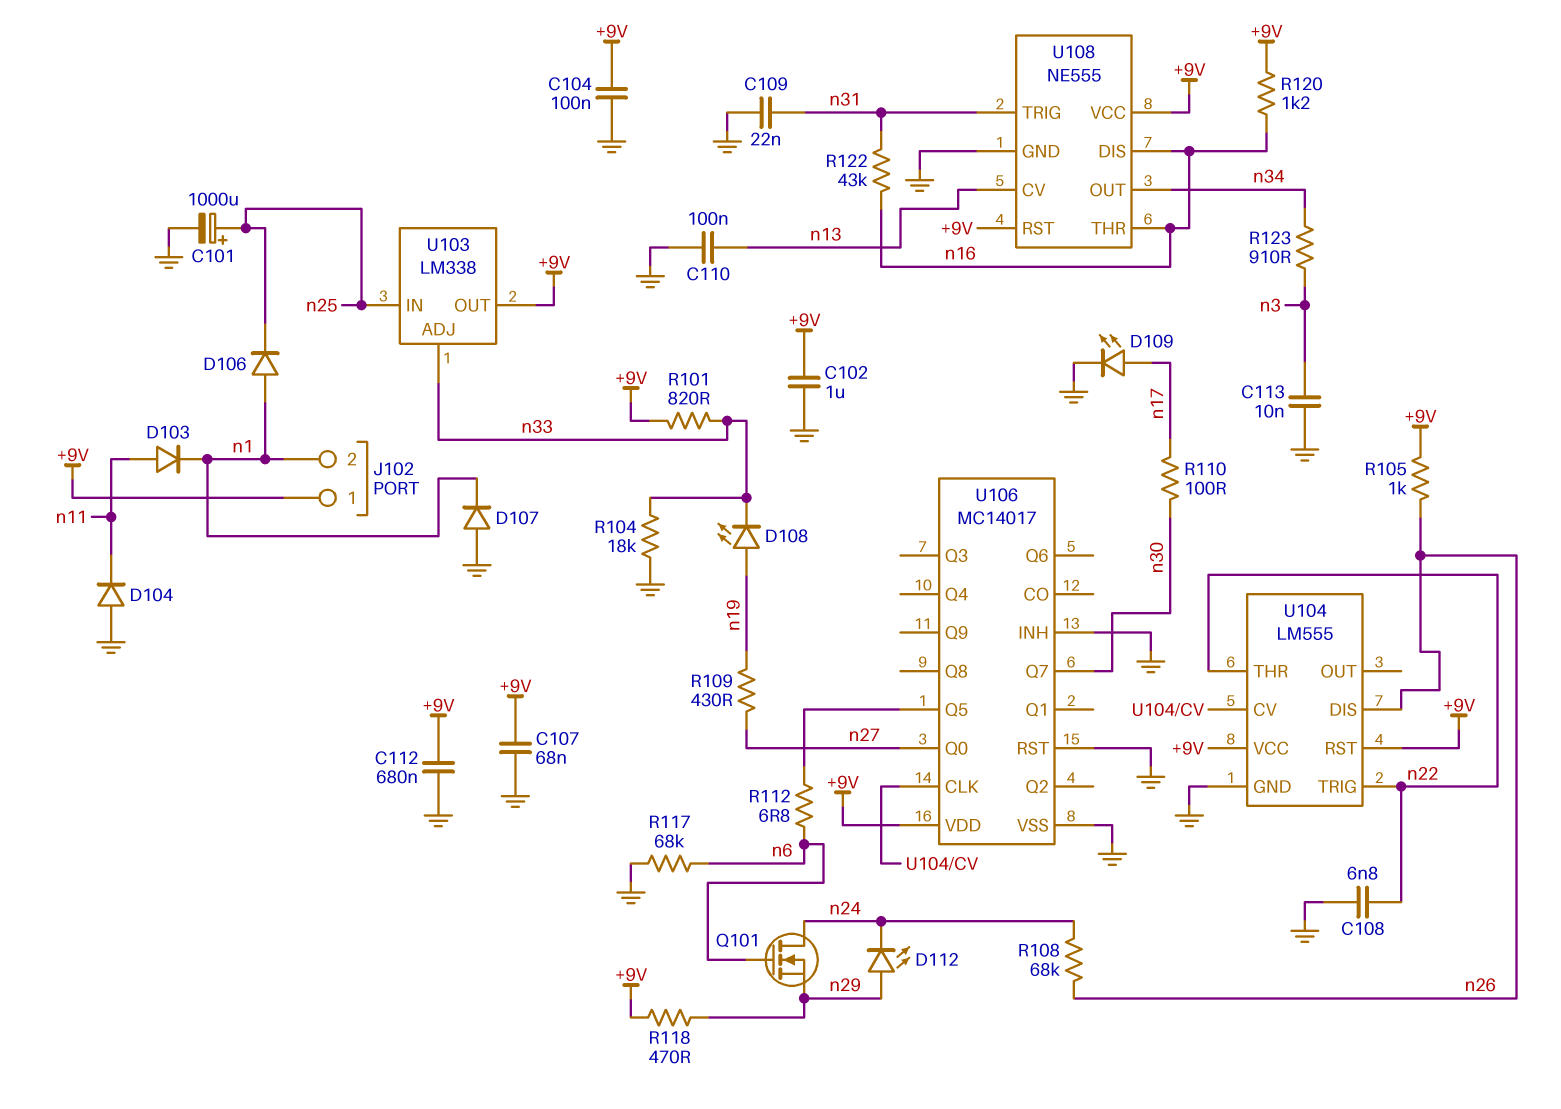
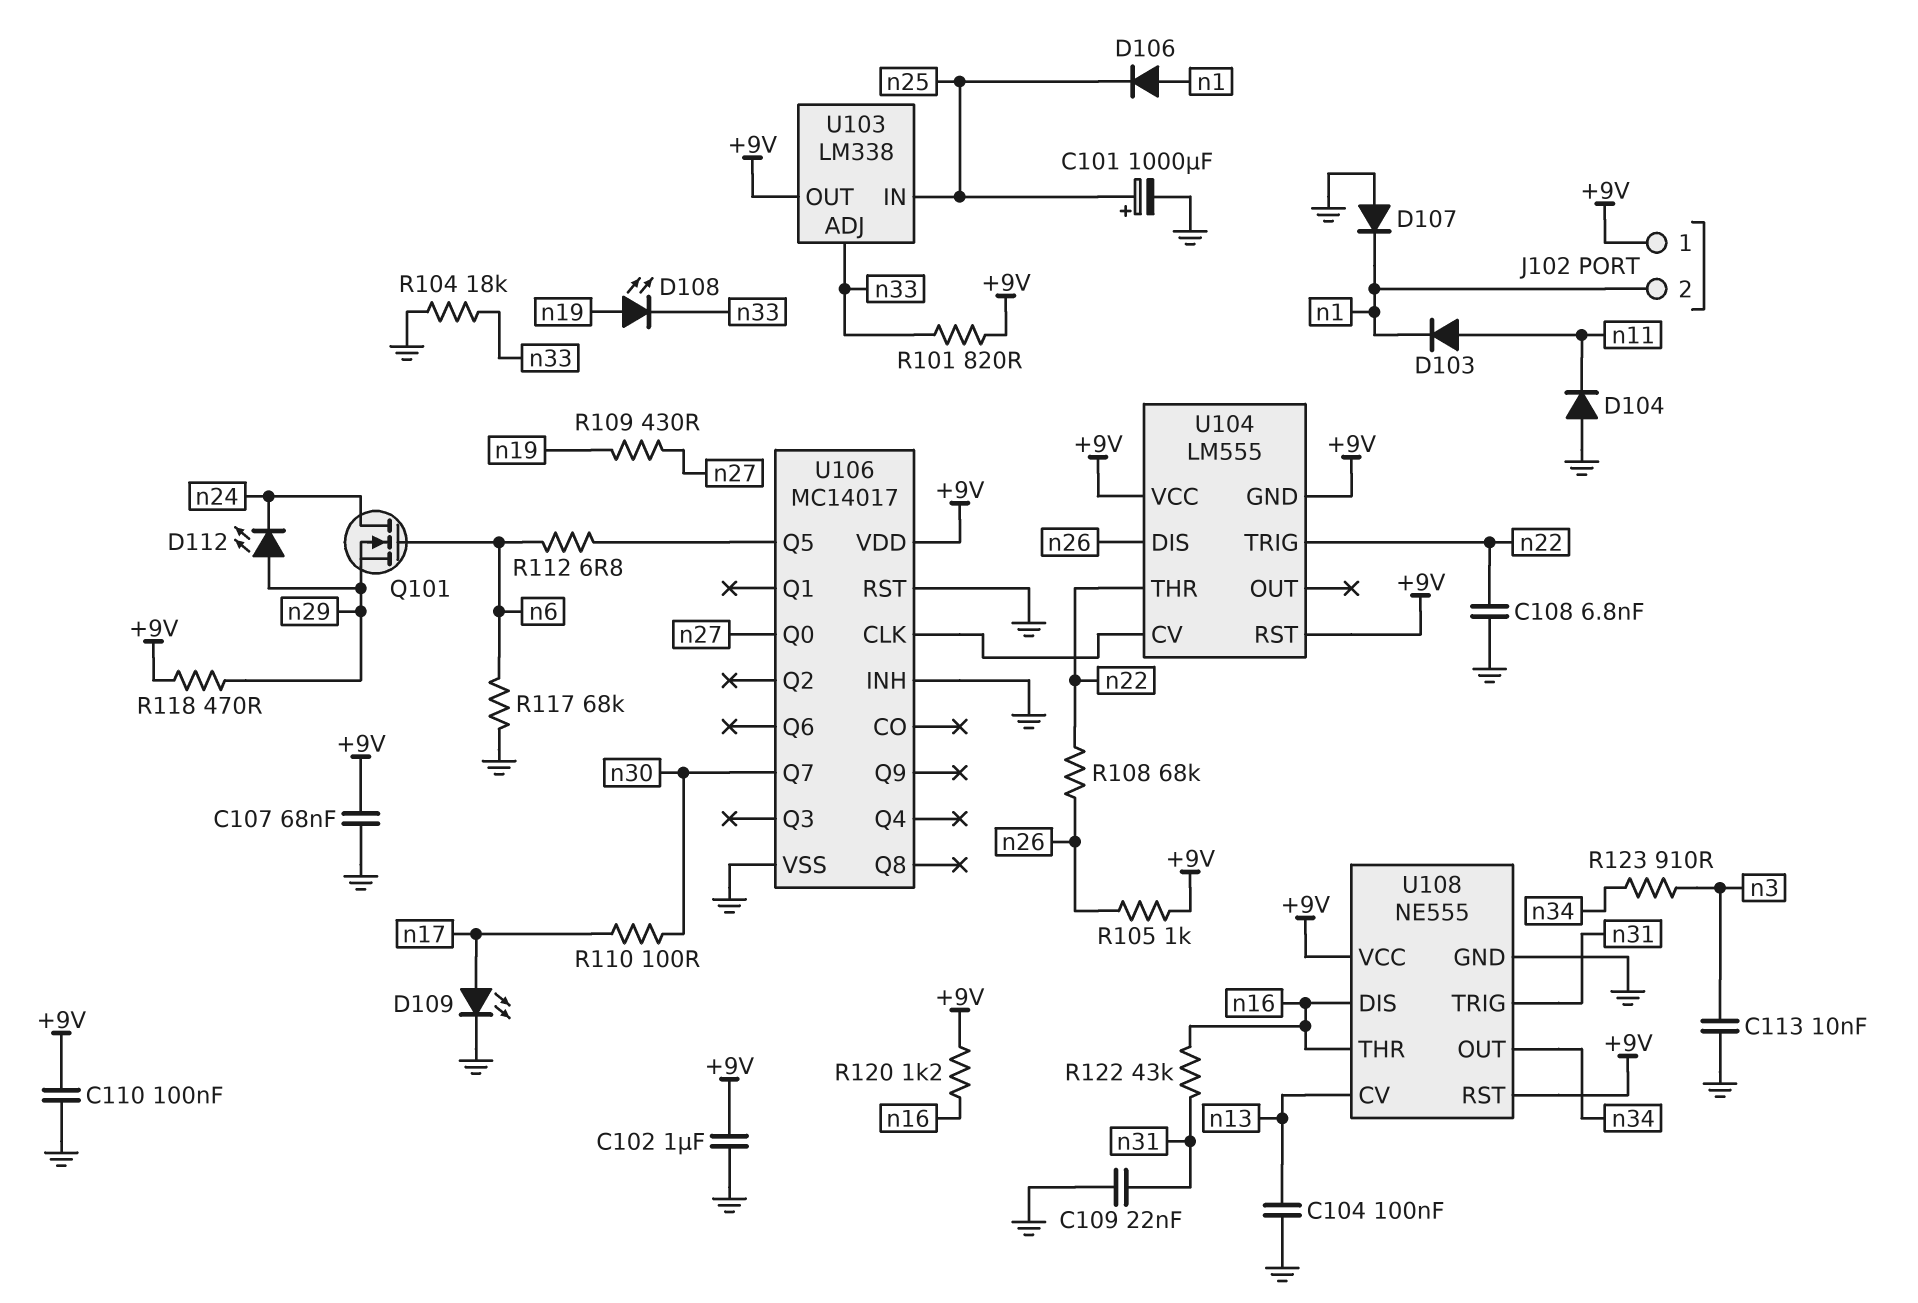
C104: 100nF (+9V, GND) -> 100nF (GND, n13)
C110: 100nF (GND, n13) -> 100nF (+9V, GND)
C112: 680nF (+9V, GND) -> none
R108: 68k (n24, n26) -> 68k (n22, n26)
U104 pin GND: GND -> +9V

